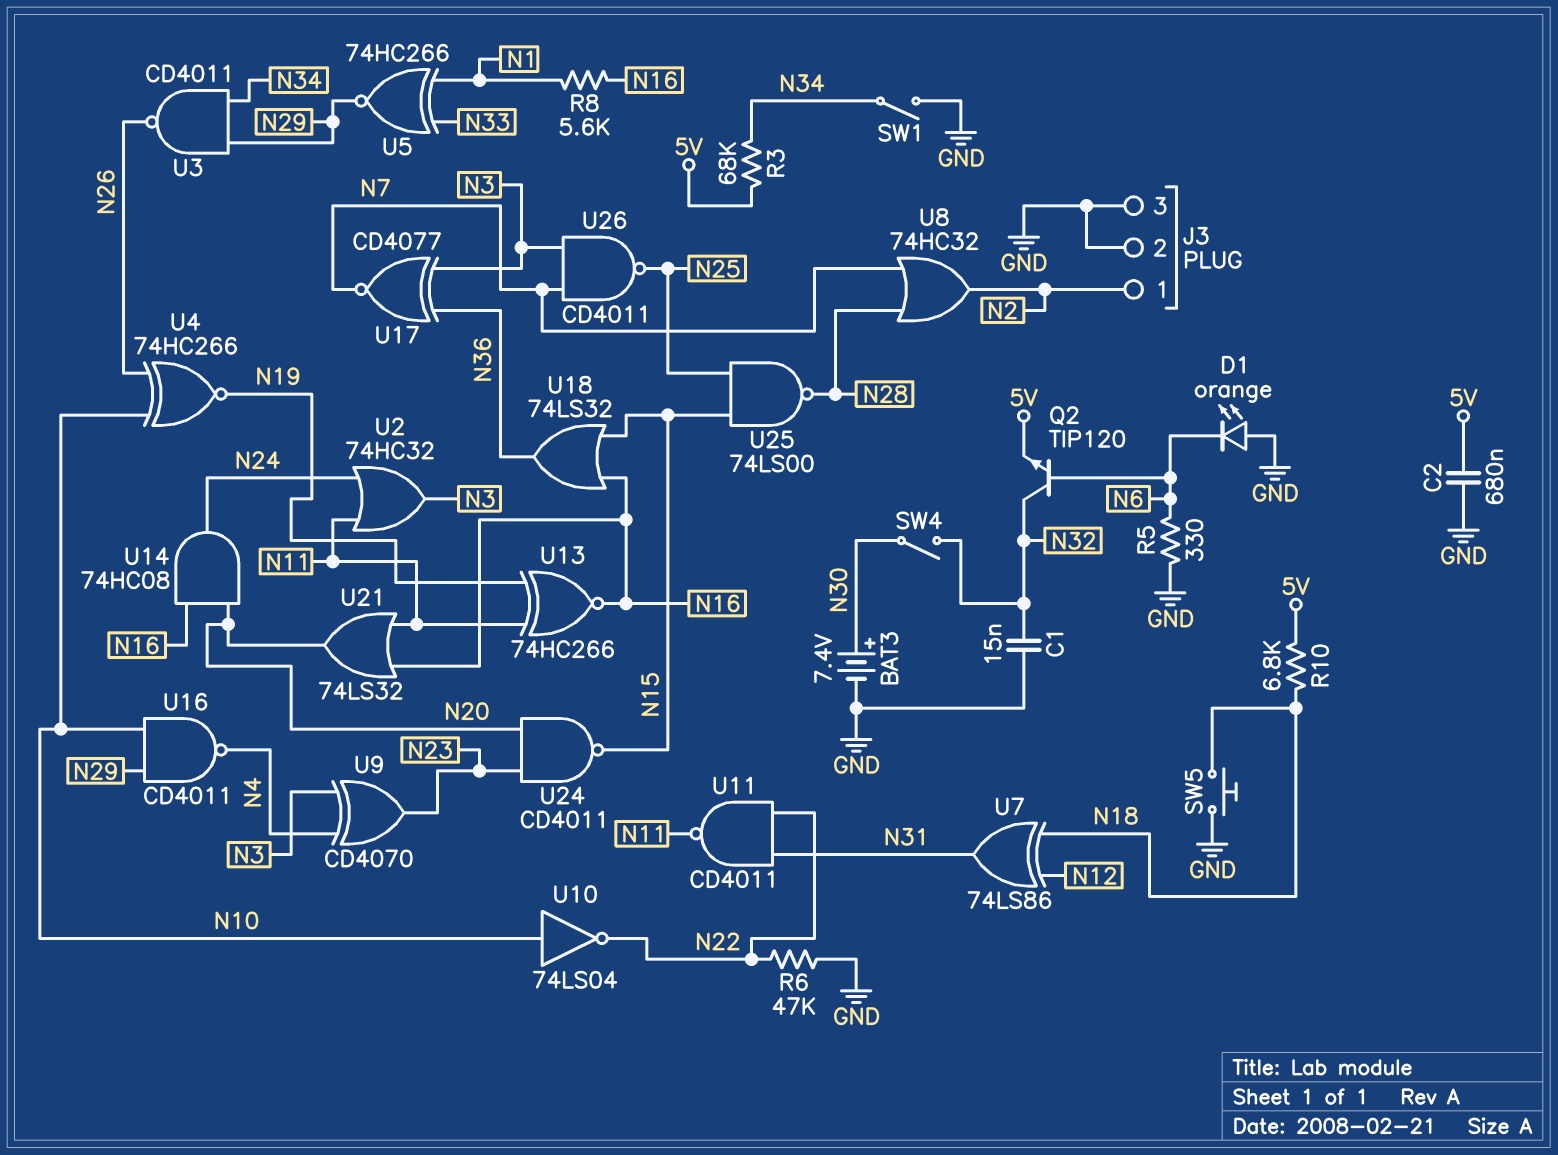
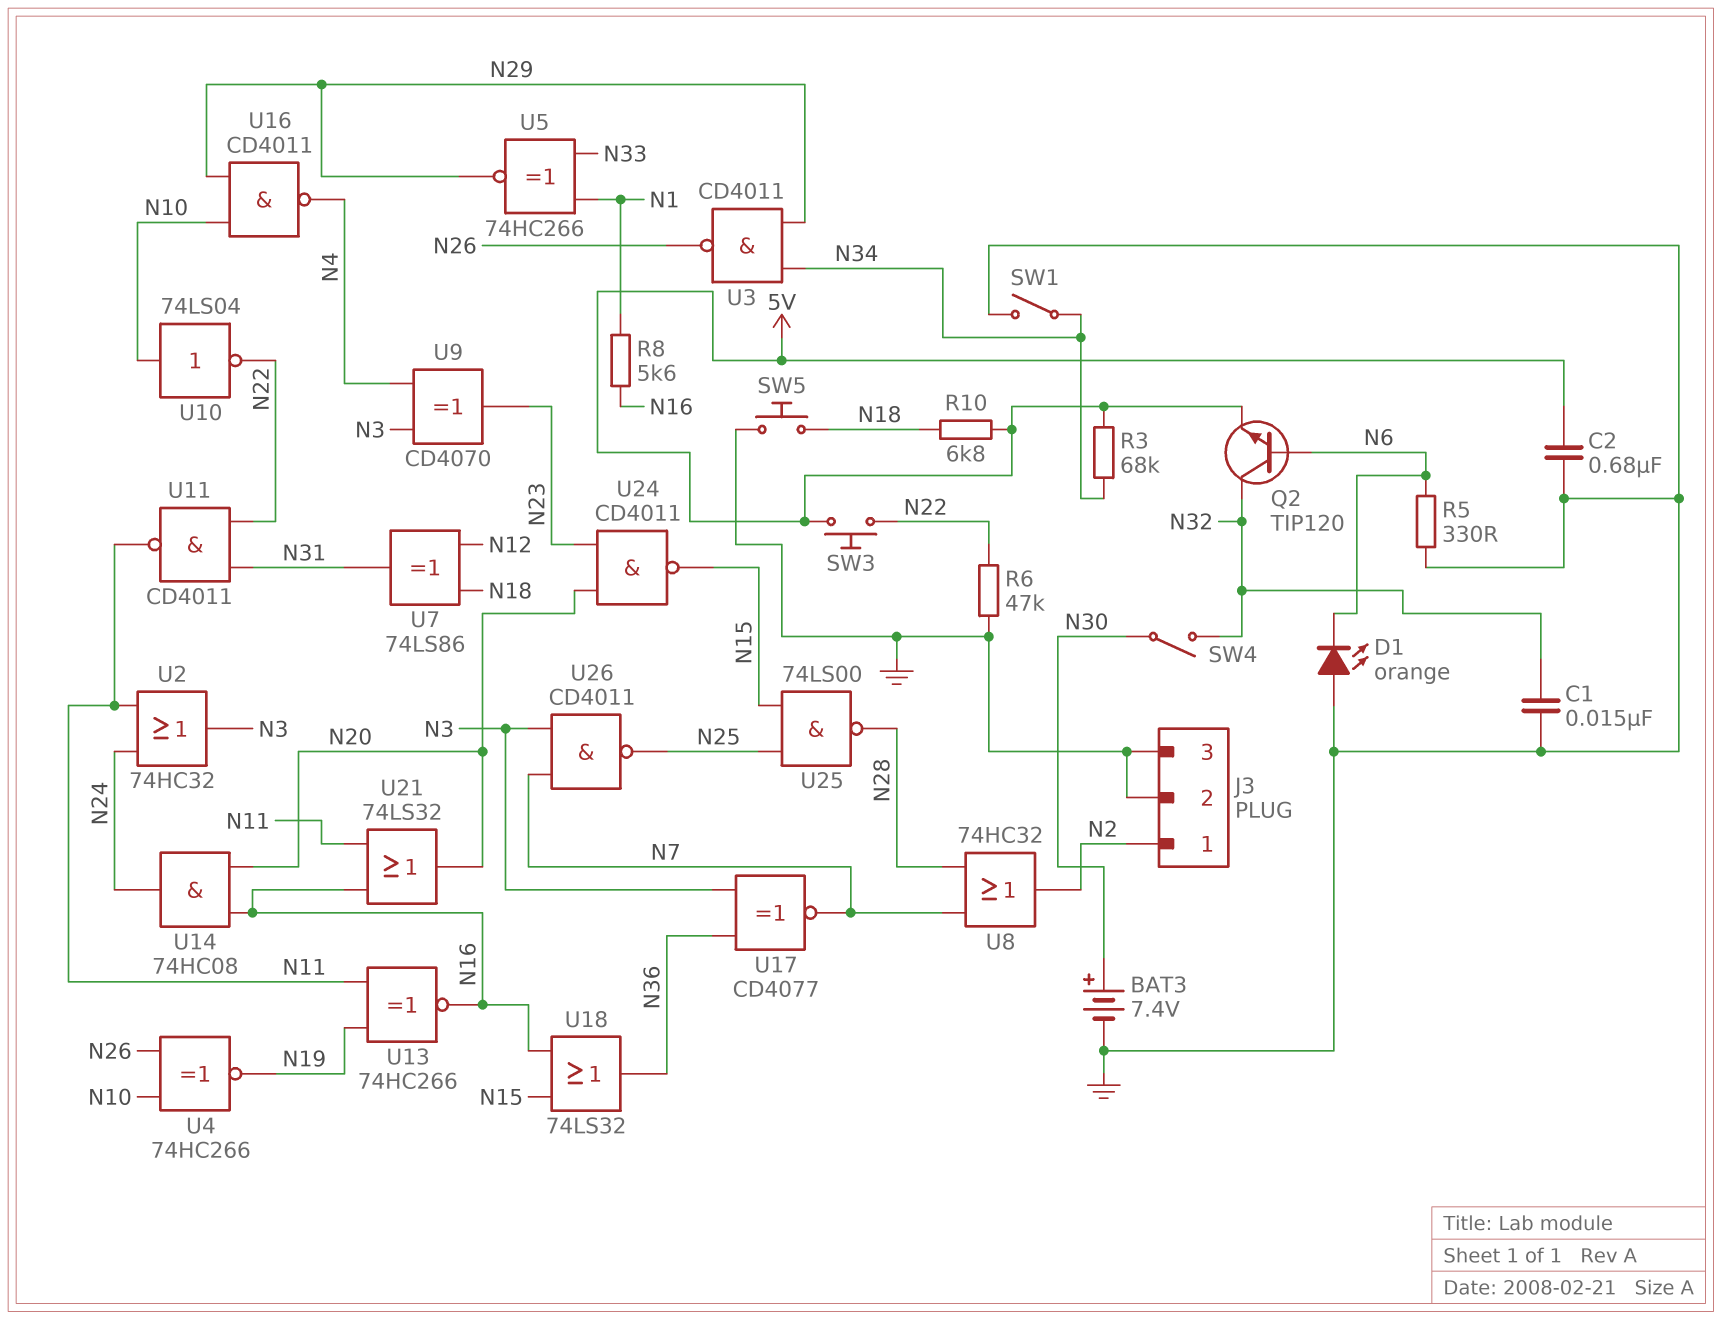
SW3: none -> button (5V, N22)

